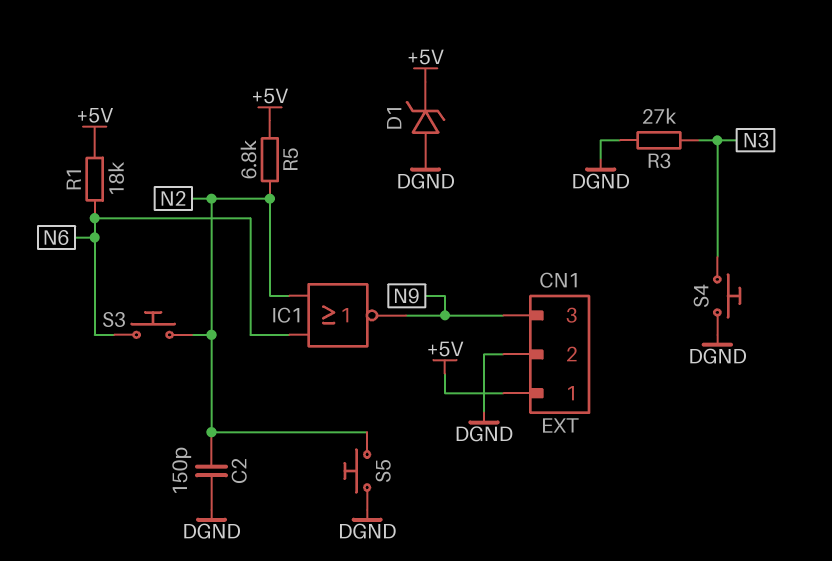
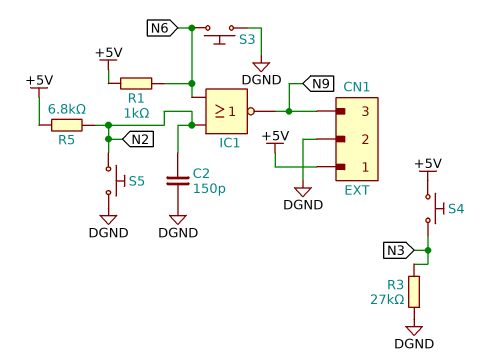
D1: zener (A DGND, K +5V) -> none
R1: 18k (+5V, N6) -> 1k (+5V, N6)
S3: button (N2, N6) -> button (DGND, N6)
S4: button (DGND, N3) -> button (+5V, N3)

